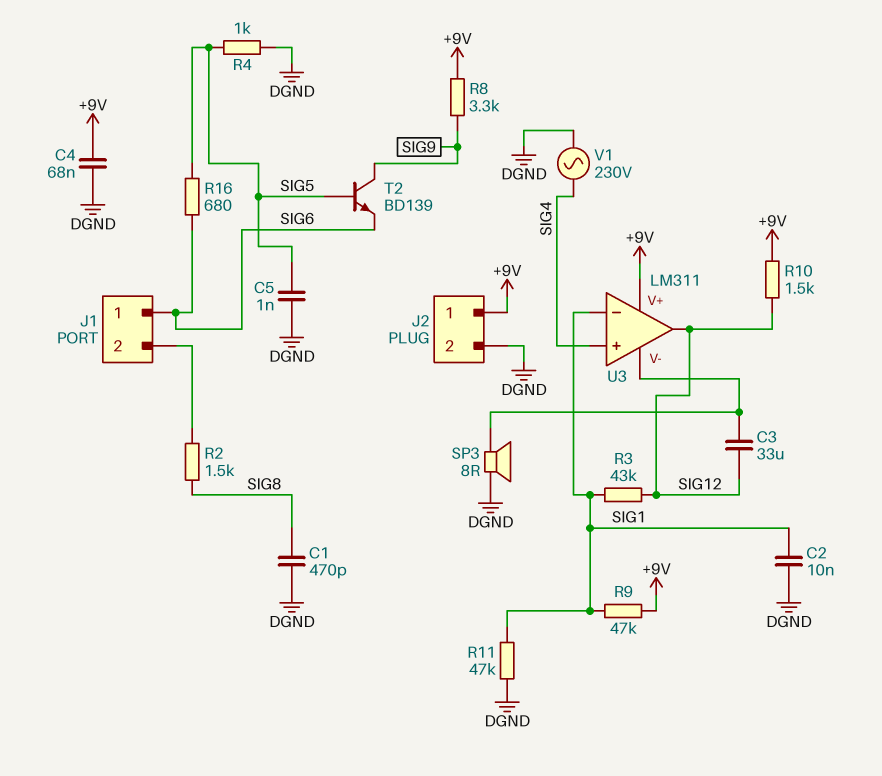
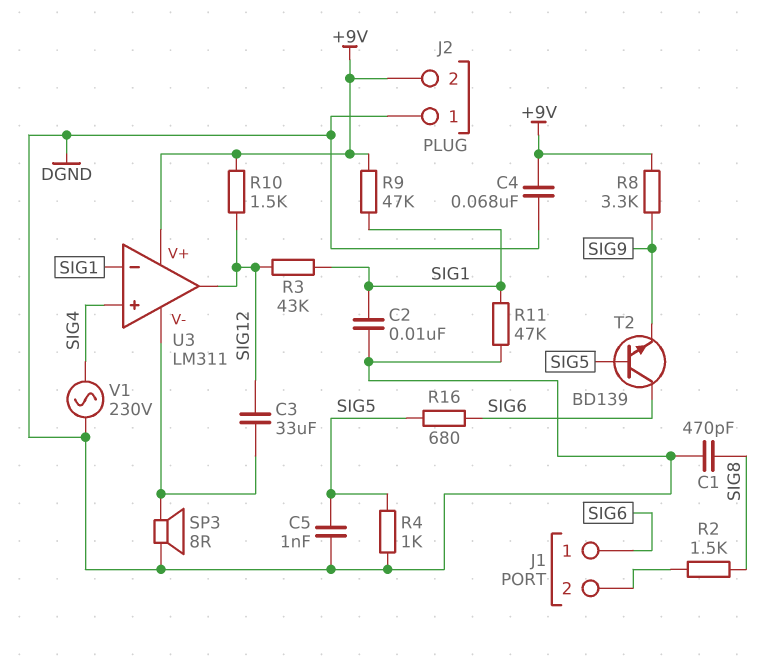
J2 pin 1: +9V -> DGND
J2 pin 2: DGND -> +9V
T2: NPN BD139 (B SIG5, C SIG9, E SIG6) -> NPN BD139 (B SIG5, C SIG6, E SIG9)

